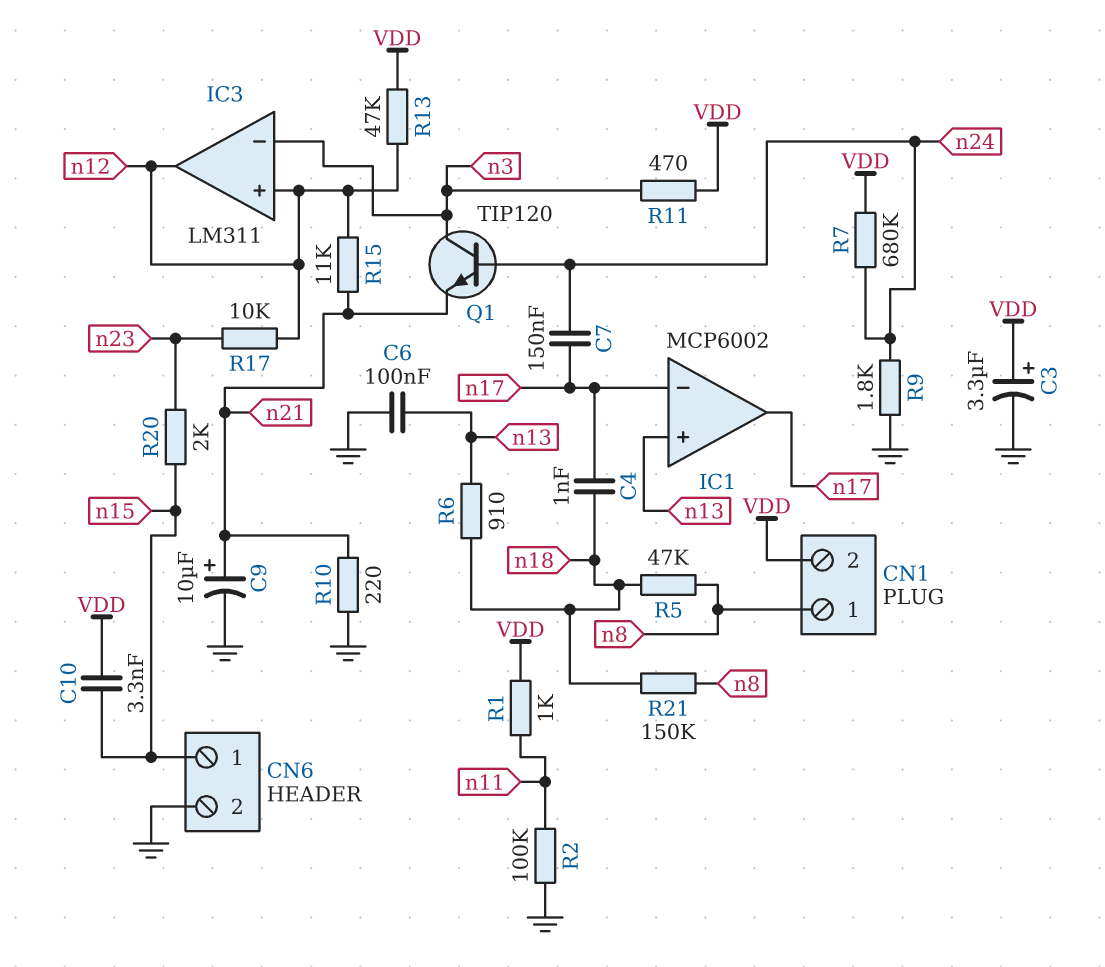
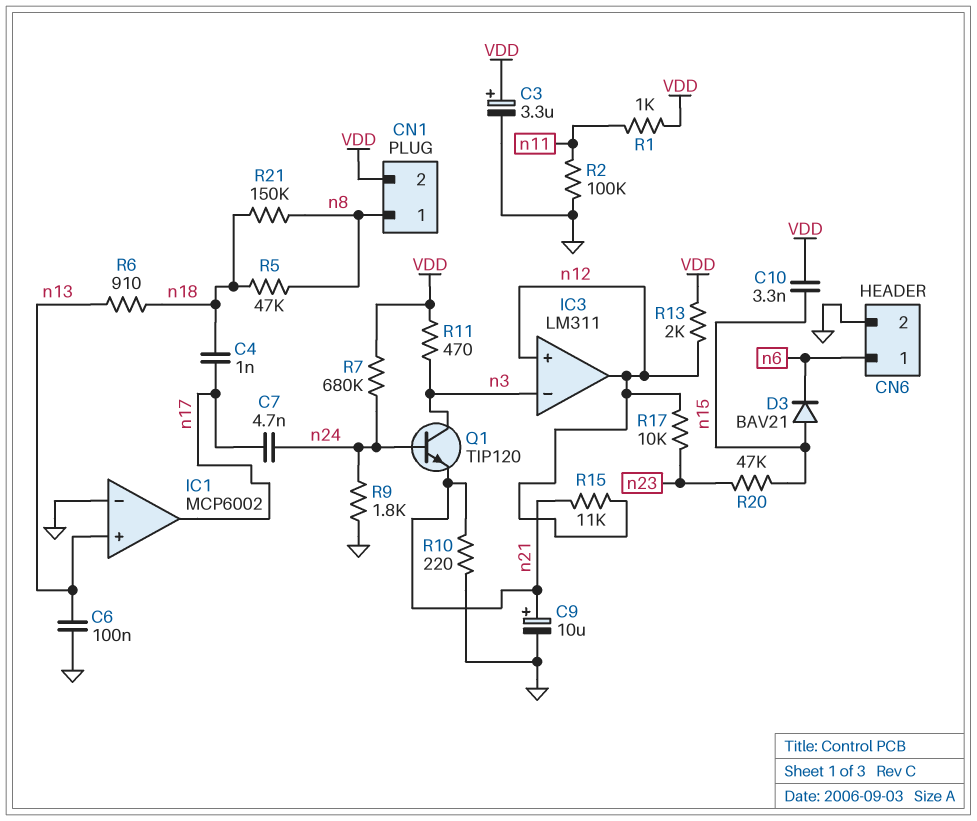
C7: 150nF (n17, n24) -> 4.7nF (n17, n24)
CN6 pin 1: n15 -> n6
D3: none -> diode BAV21 (A n15, K n6)
IC1 pin in-: n17 -> GND
R13: 47k (VDD, n12) -> 2k (VDD, n12)
R20: 2k (n15, n23) -> 47k (n15, n23)

